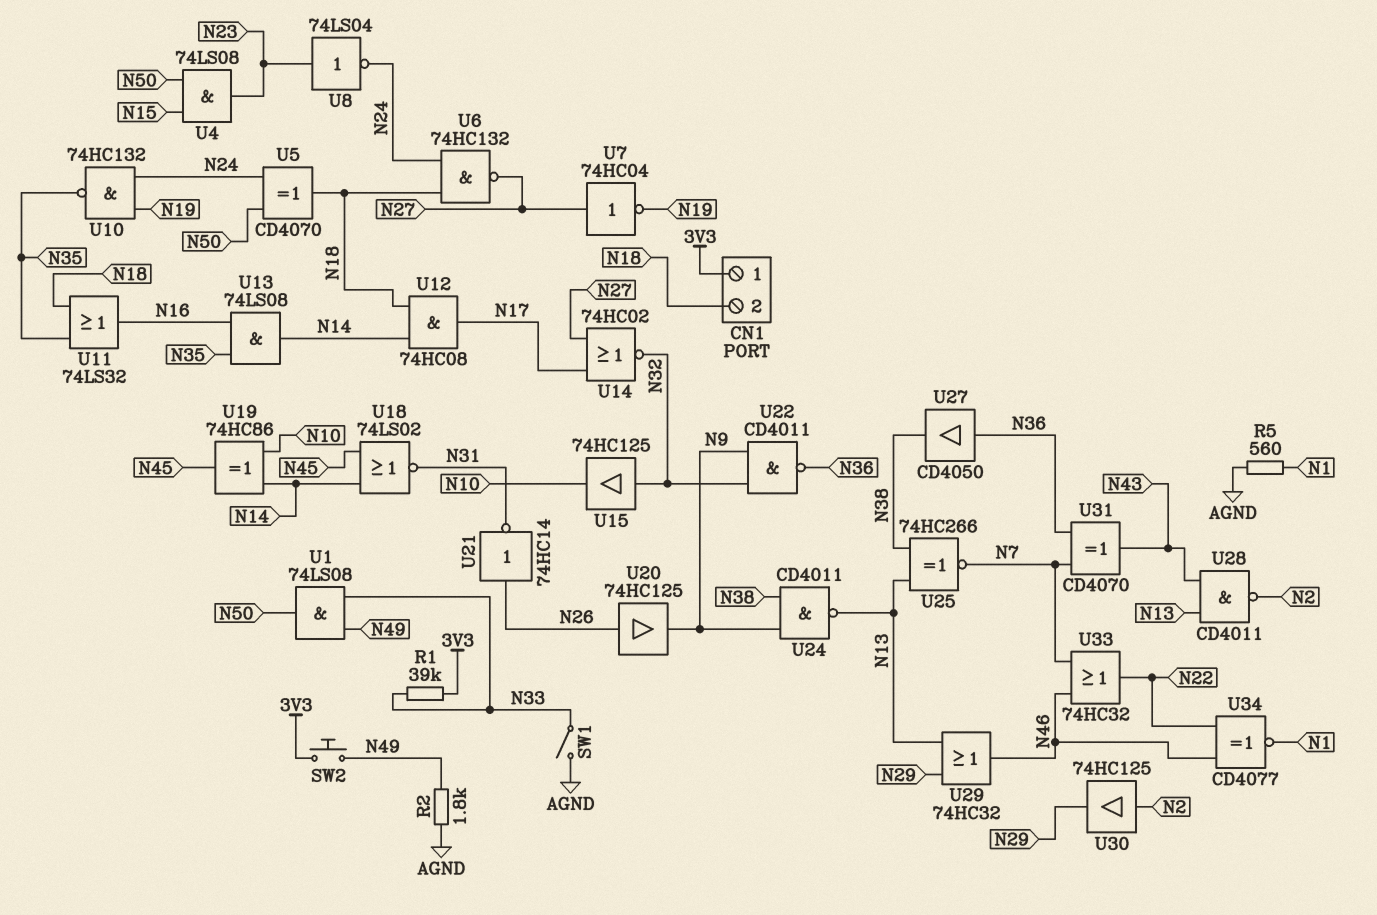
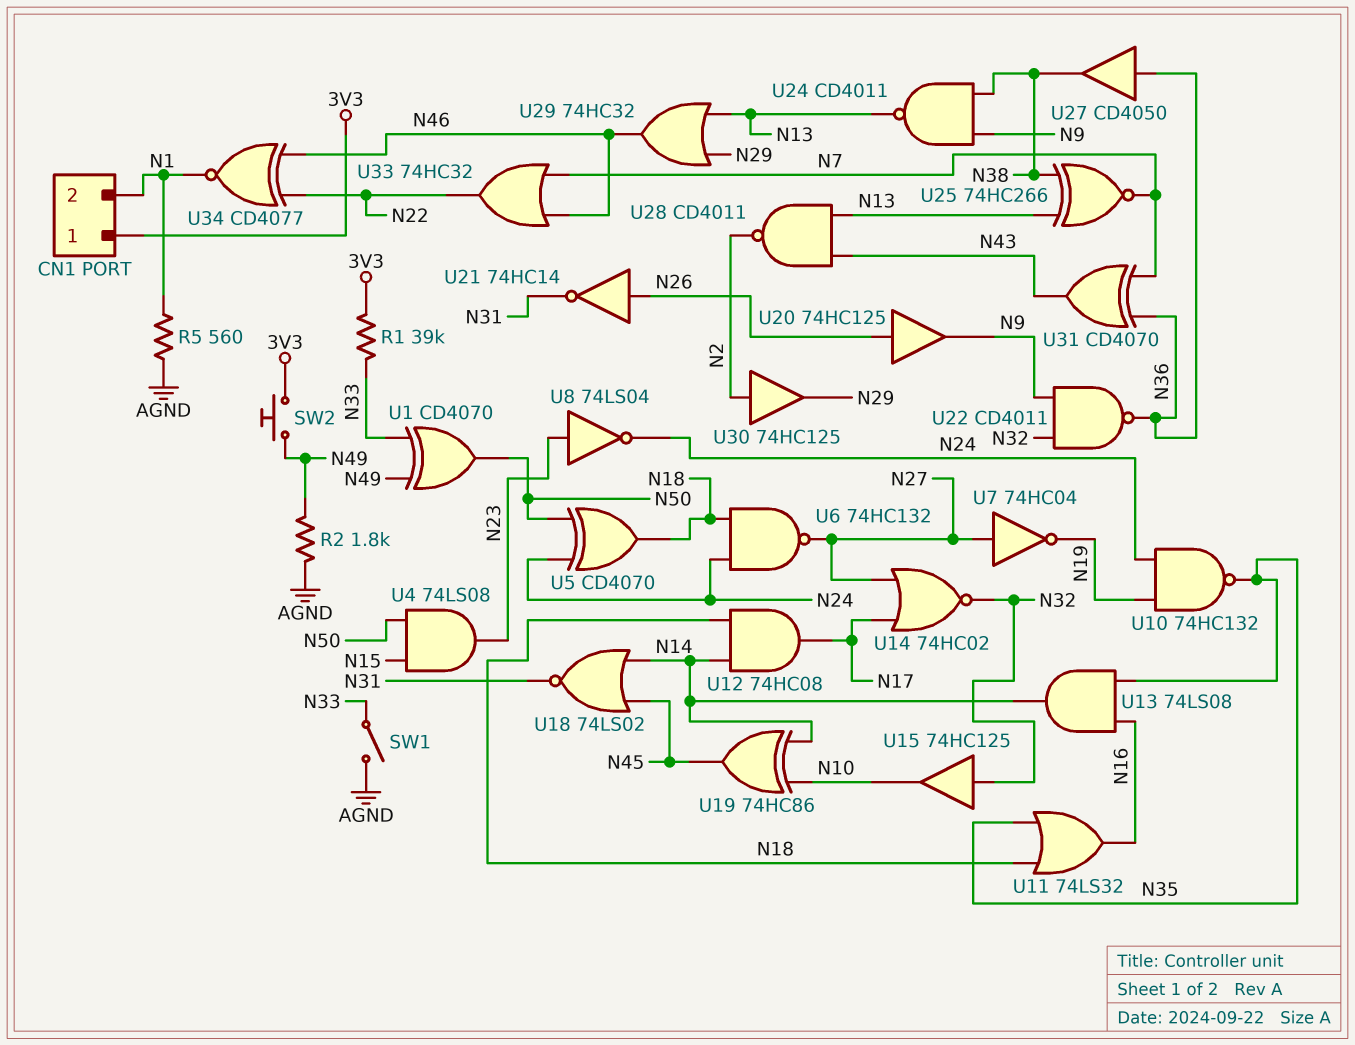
CN1 pin 2: N18 -> N1
U1: AND 74LS08 (in N33, in N49, out N50) -> XOR CD4070 (in N33, in N49, out N50)

